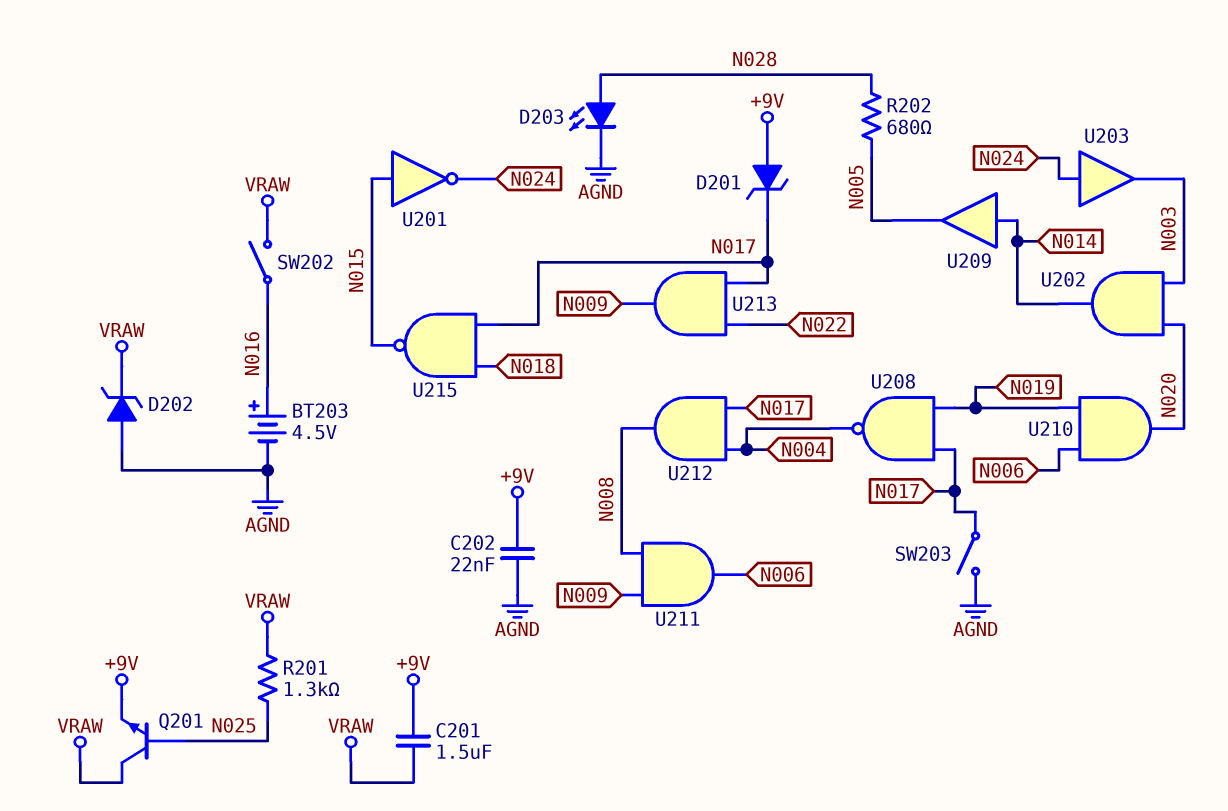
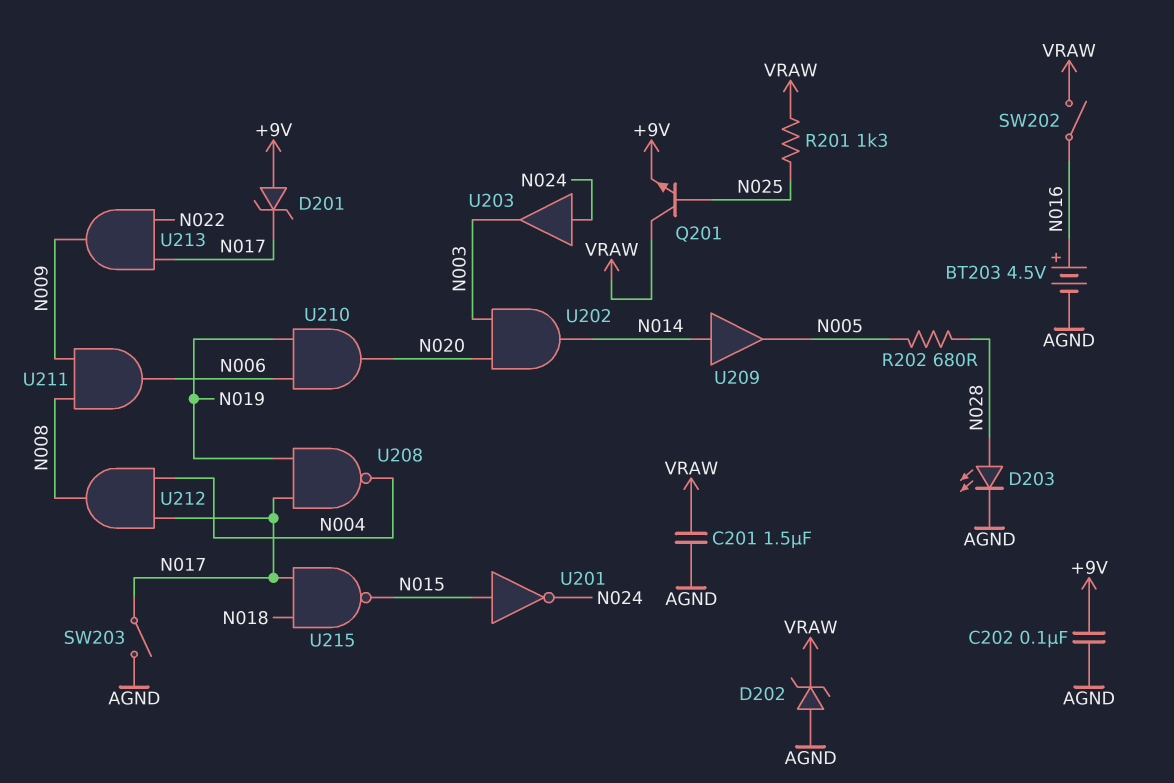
C201: 1.5uF (+9V, VRAW) -> 1.5uF (AGND, VRAW)
C202: 22nF (+9V, AGND) -> 100nF (+9V, AGND)

